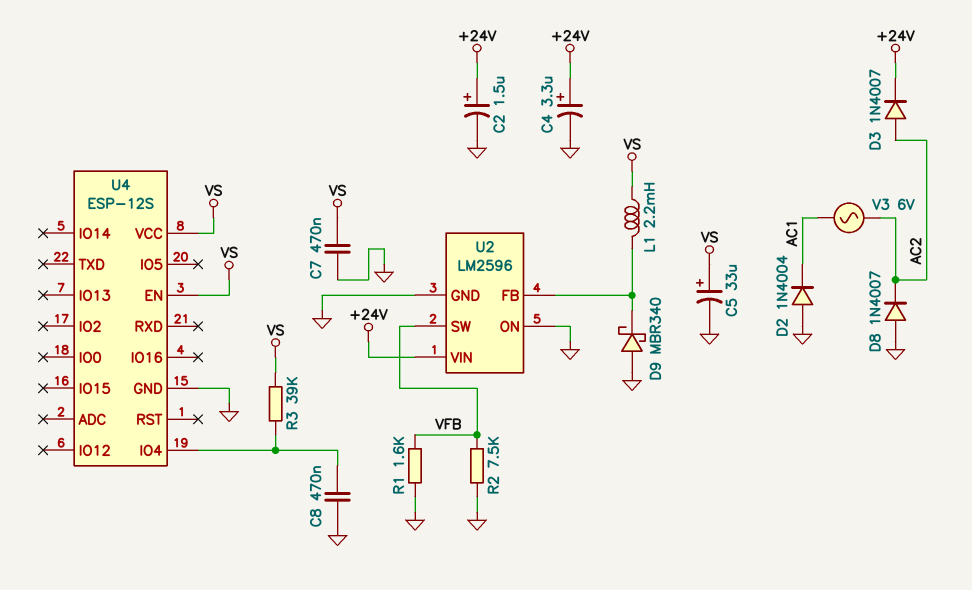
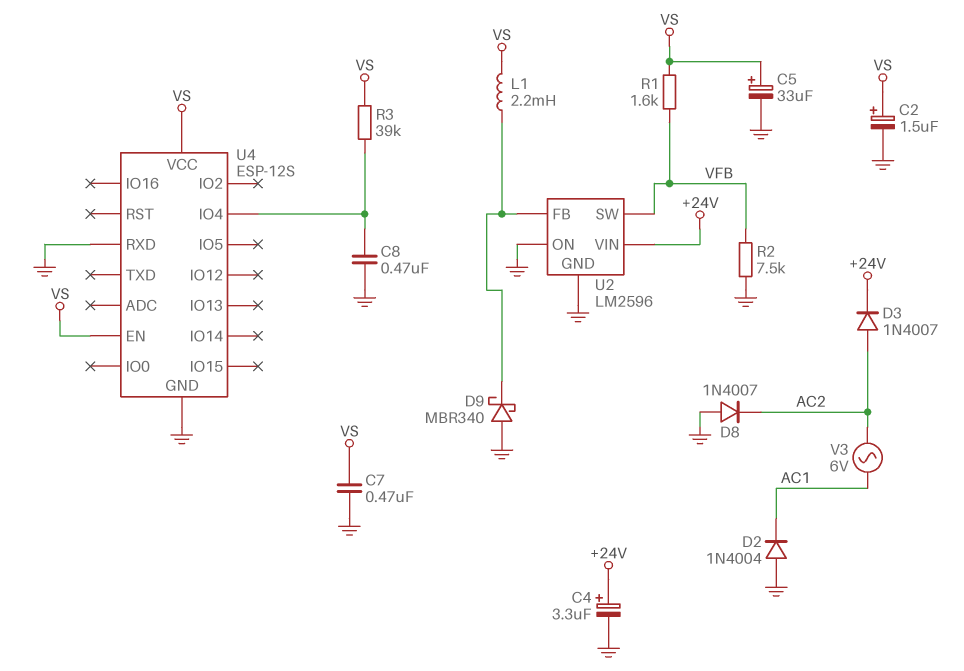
C2: 1.5uF (plus +24V, minus GND) -> 1.5uF (plus VS, minus GND)
R1: 1.6k (GND, VFB) -> 1.6k (VFB, VS)
U4 pin RXD: none -> GND

